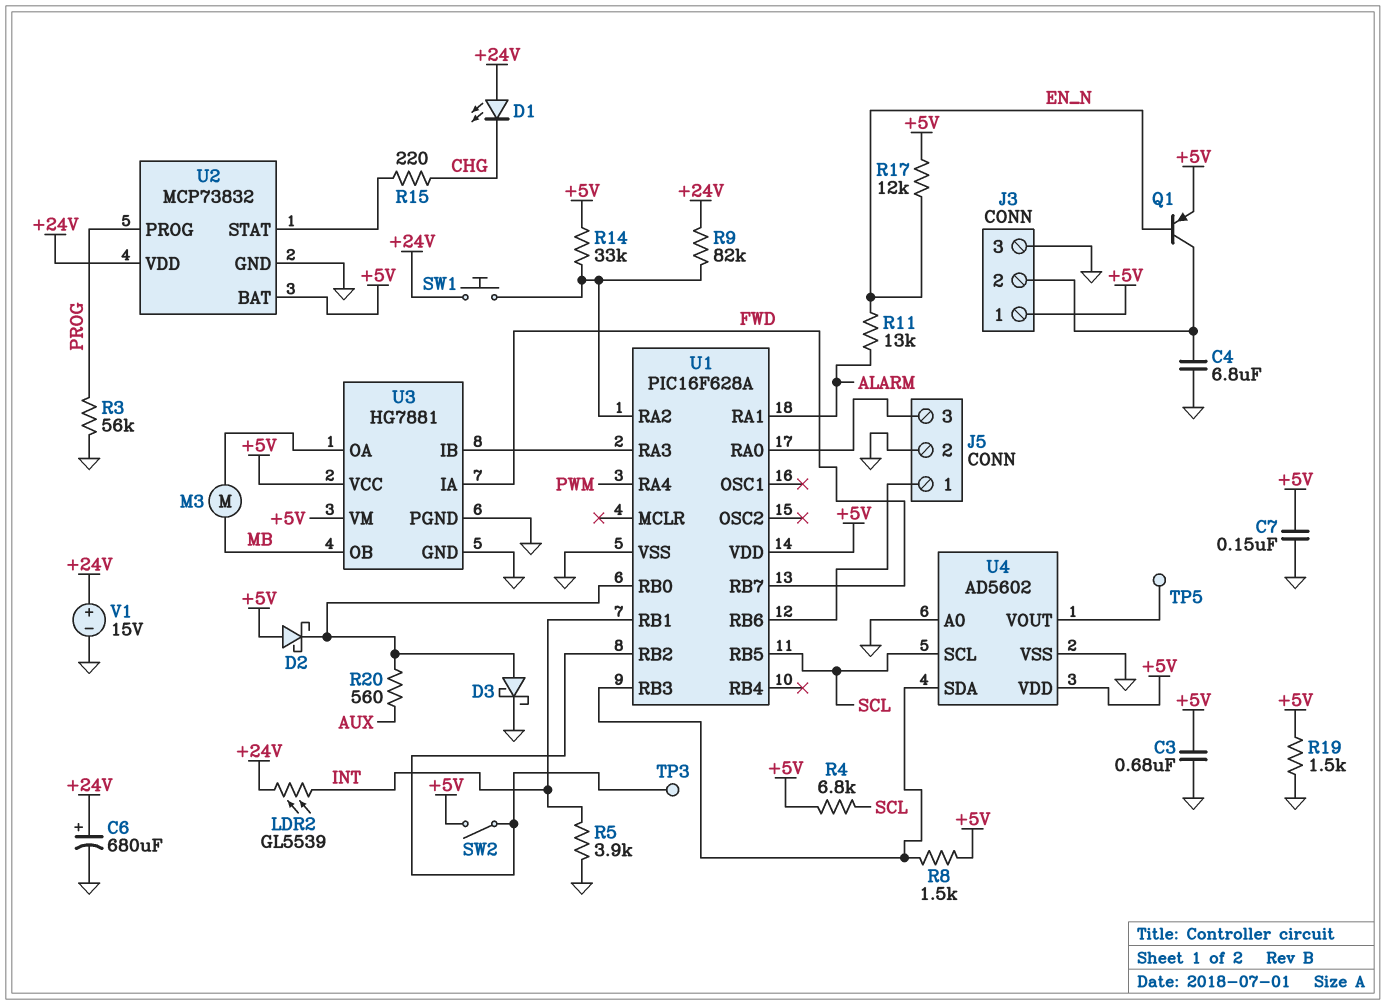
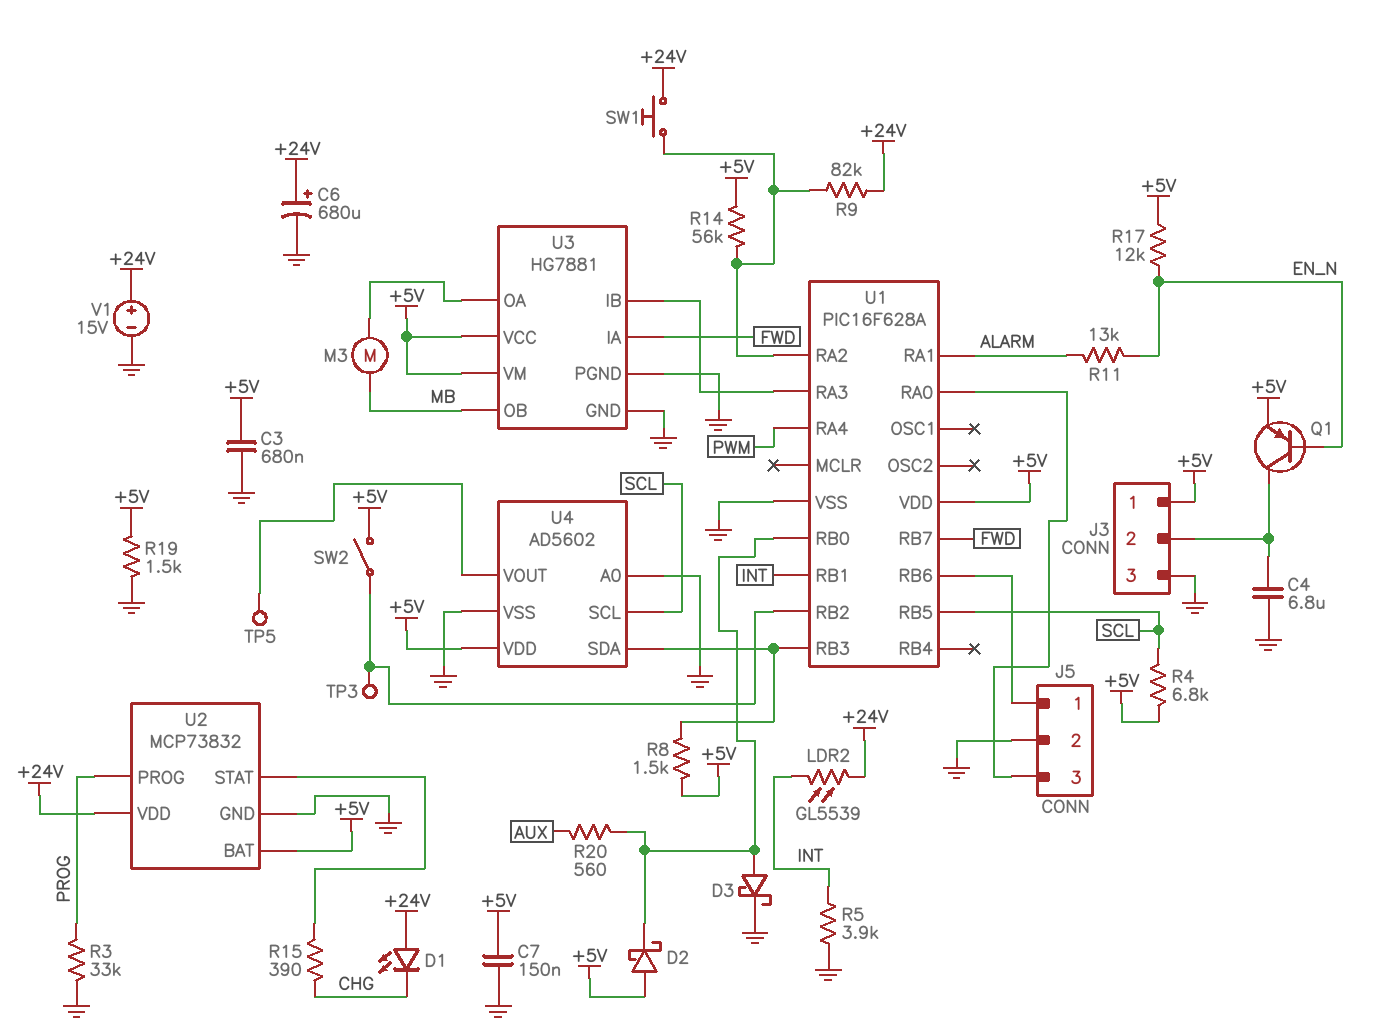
R3: 56k (GND, PROG) -> 33k (GND, PROG)
R14: 33k (+5V, U1/RA2) -> 56k (+5V, U1/RA2)
R15: 220 (CHG, U2/STAT) -> 390 (CHG, U2/STAT)

